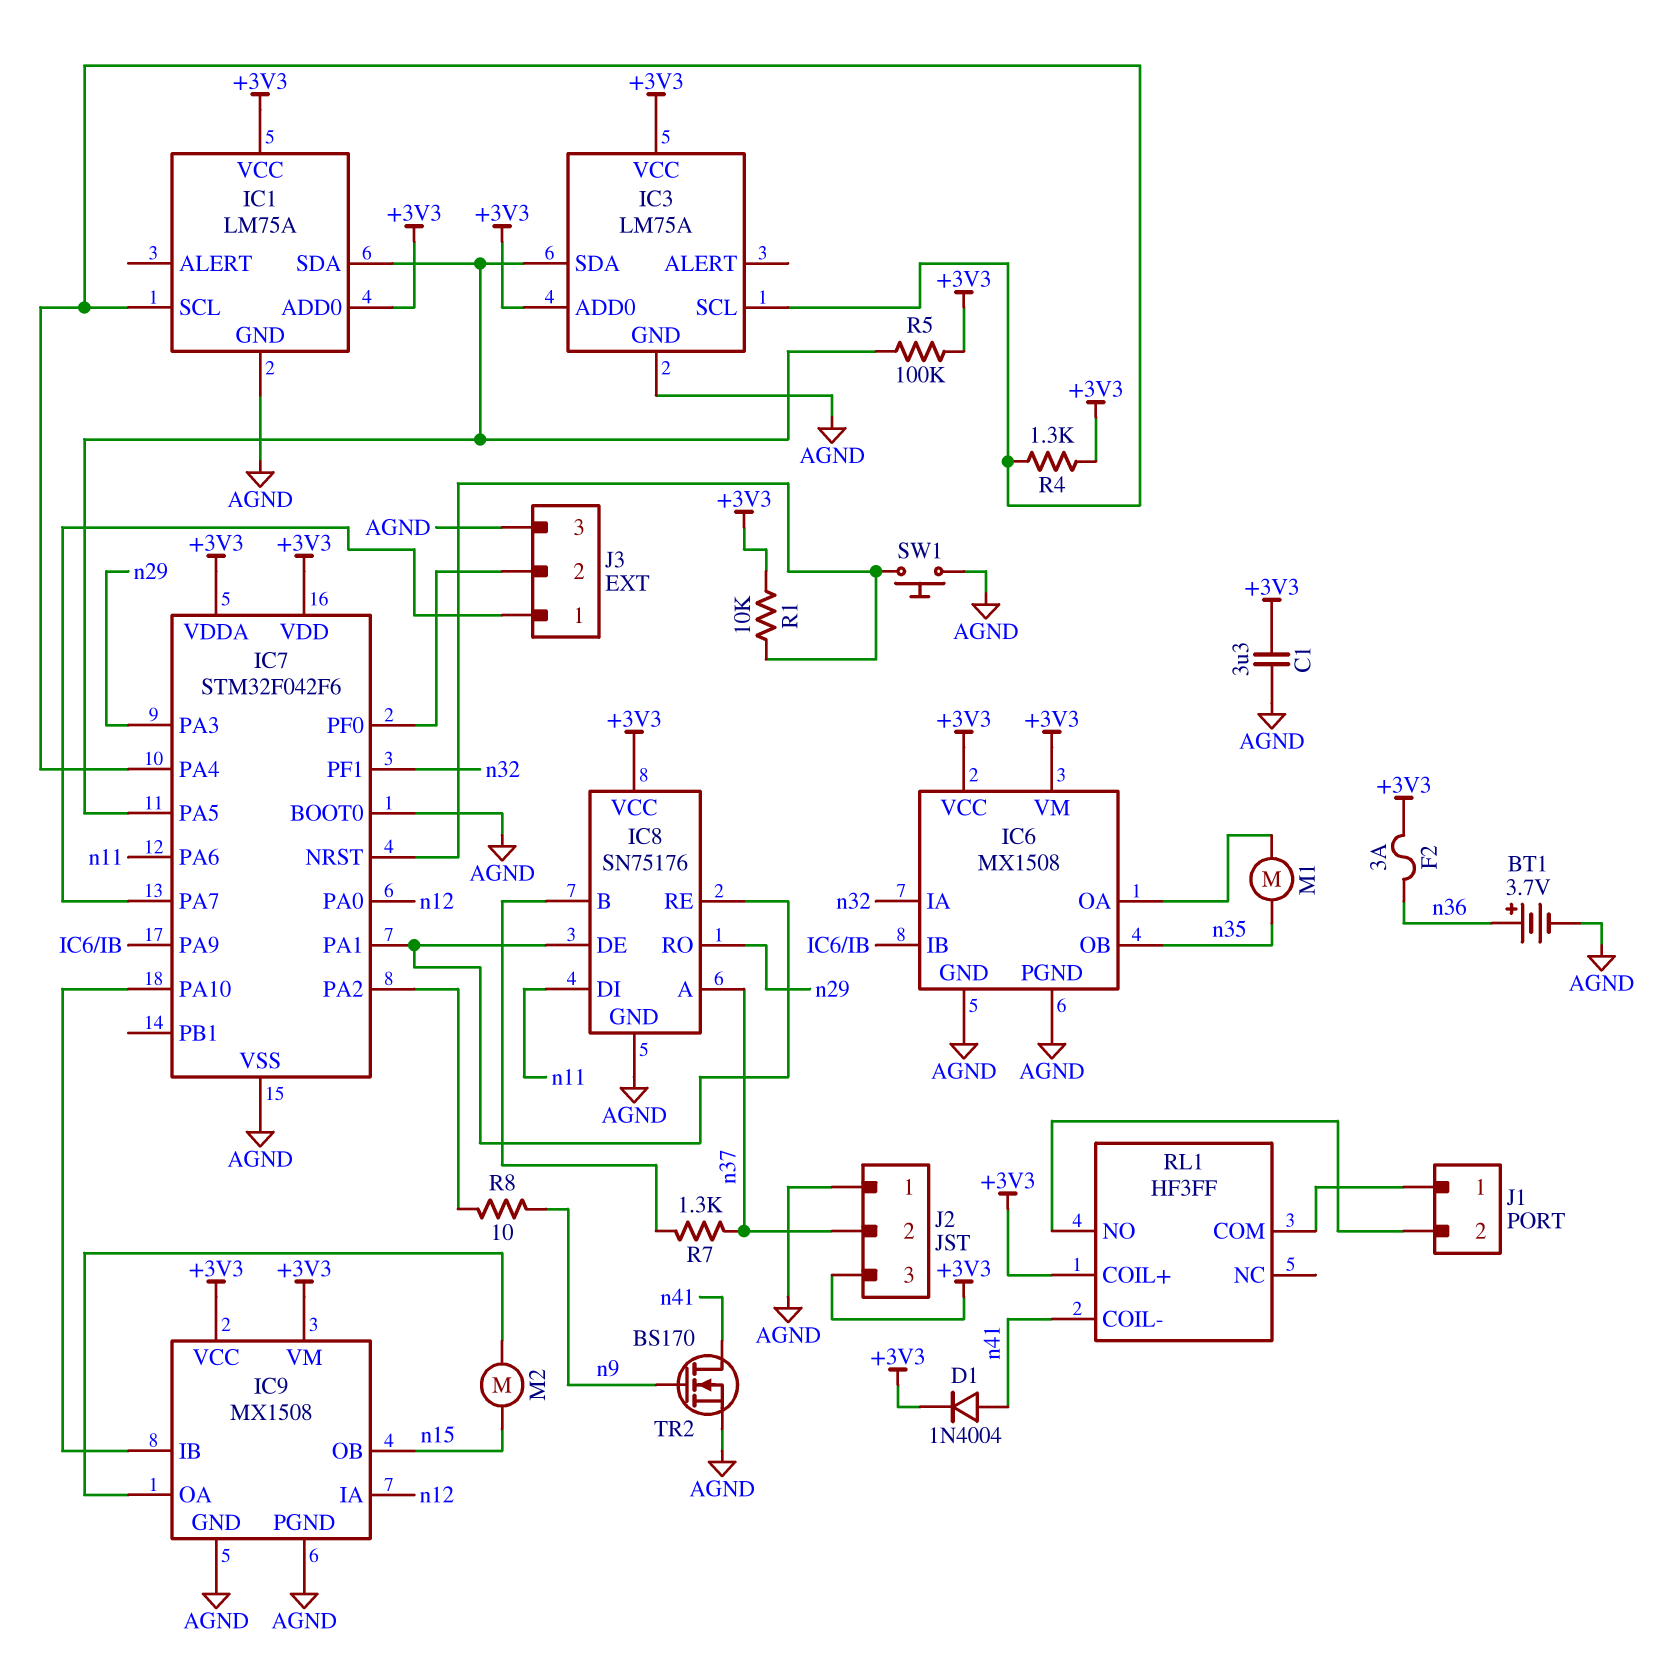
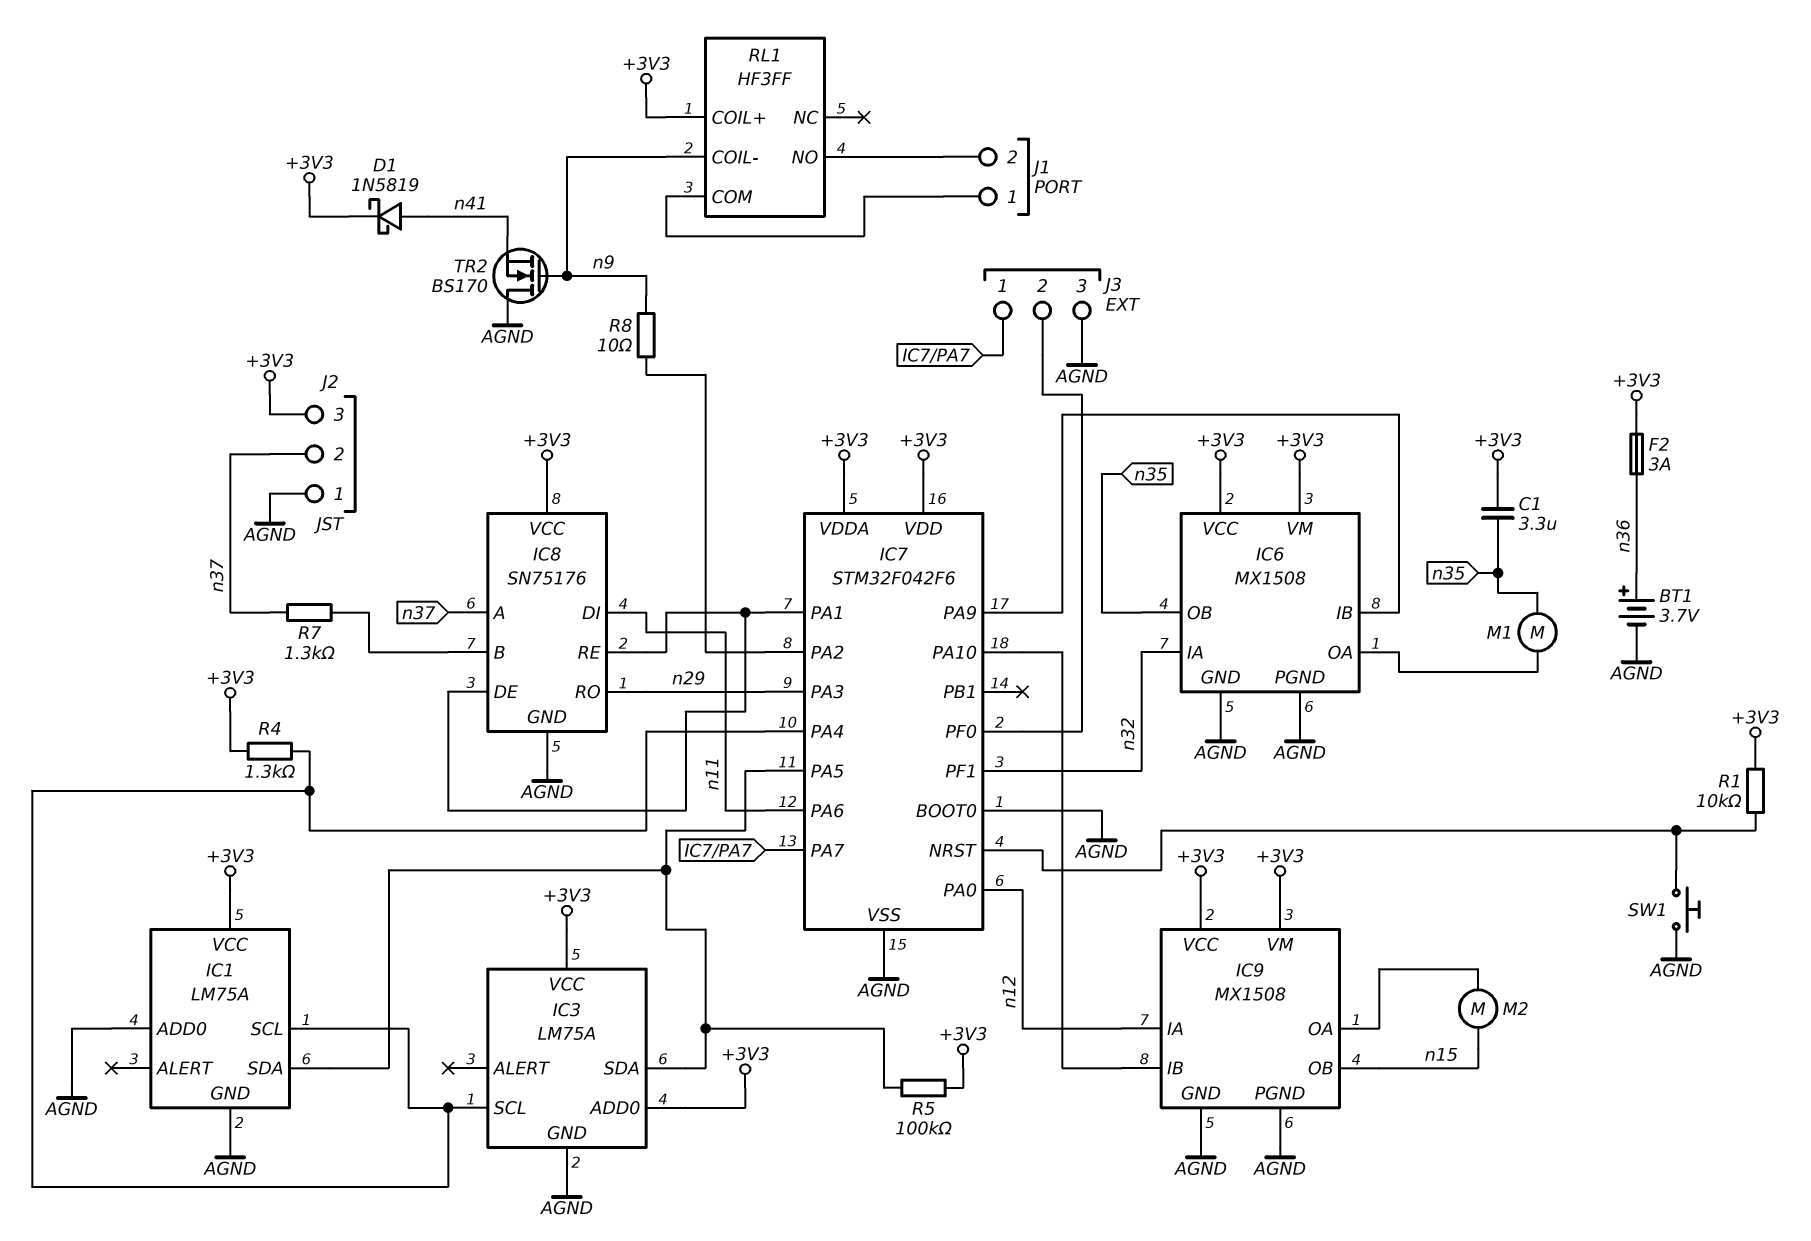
C1: 3.3uF (+3V3, AGND) -> 3.3uF (+3V3, n35)
D1: diode 1N4004 (A n41, K +3V3) -> schottky 1N5819 (A n41, K +3V3)
IC1 pin ADD0: +3V3 -> AGND
RL1 pin COIL-: n41 -> n9
TR2: NMOS BS170 (G n9, D n41, S AGND) -> NMOS BS170 (G n9, D AGND, S n41)

